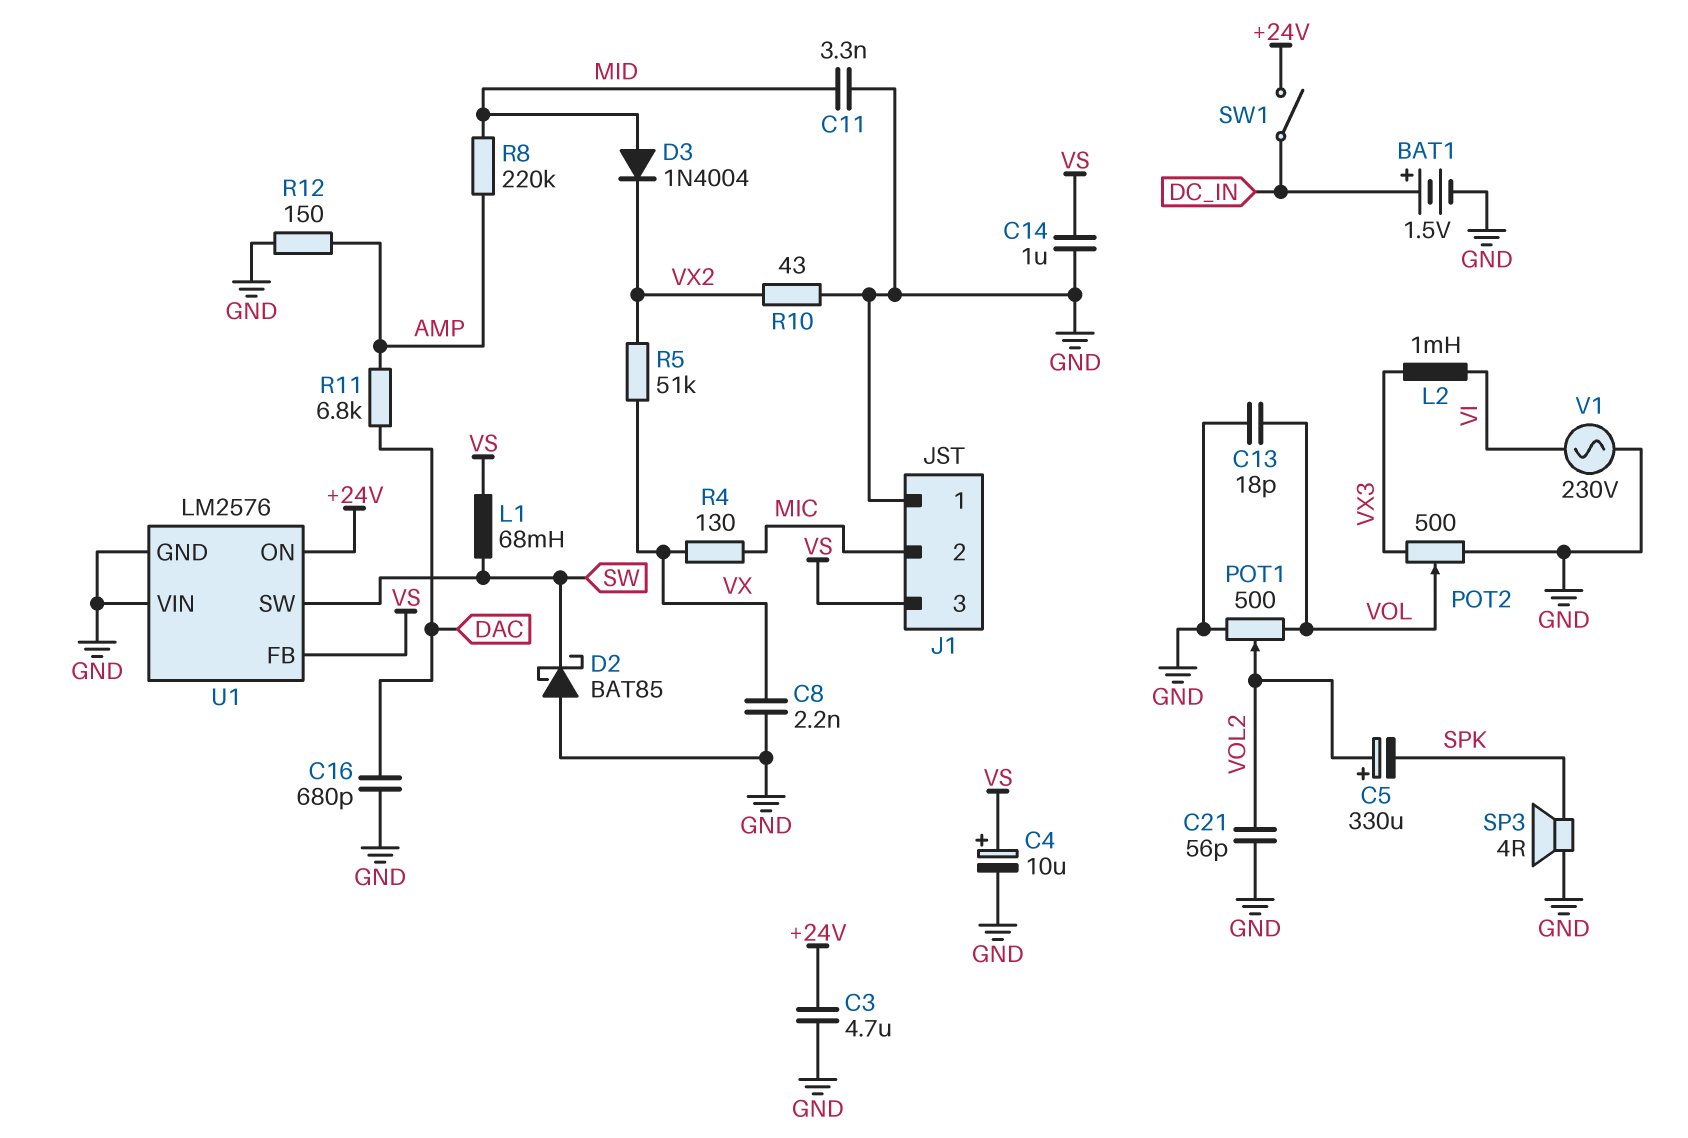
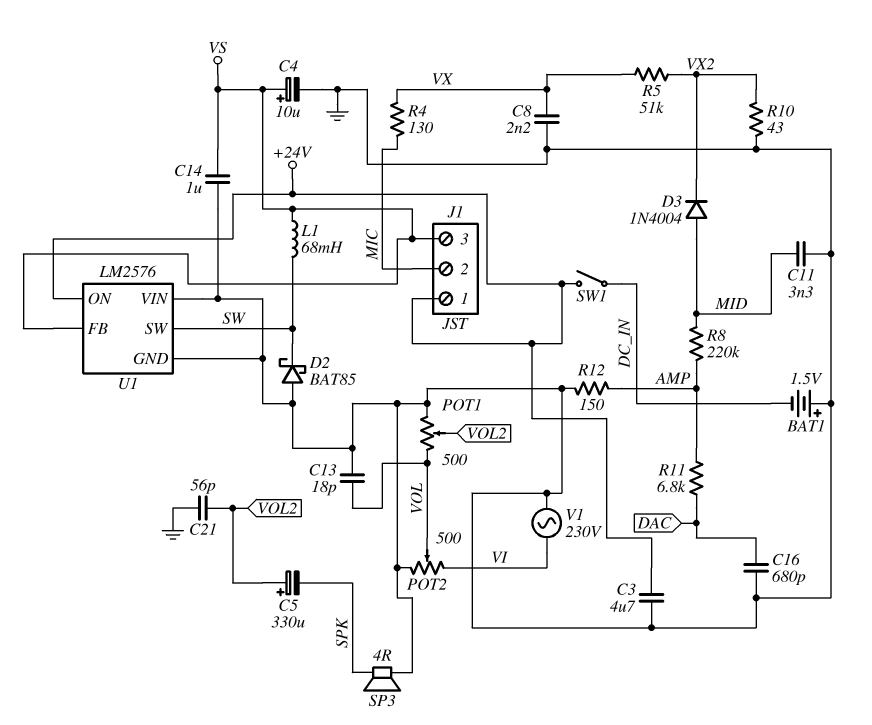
BAT1: 1.5V (plus DC_IN, minus GND) -> 1.5V (plus GND, minus DC_IN)
J1 pin 1: GND -> +24V
L2: 1mH (VI, VX3) -> none
POT2: 500 (GND, VX3, wiper VOL) -> 500 (GND, VI, wiper VOL)

